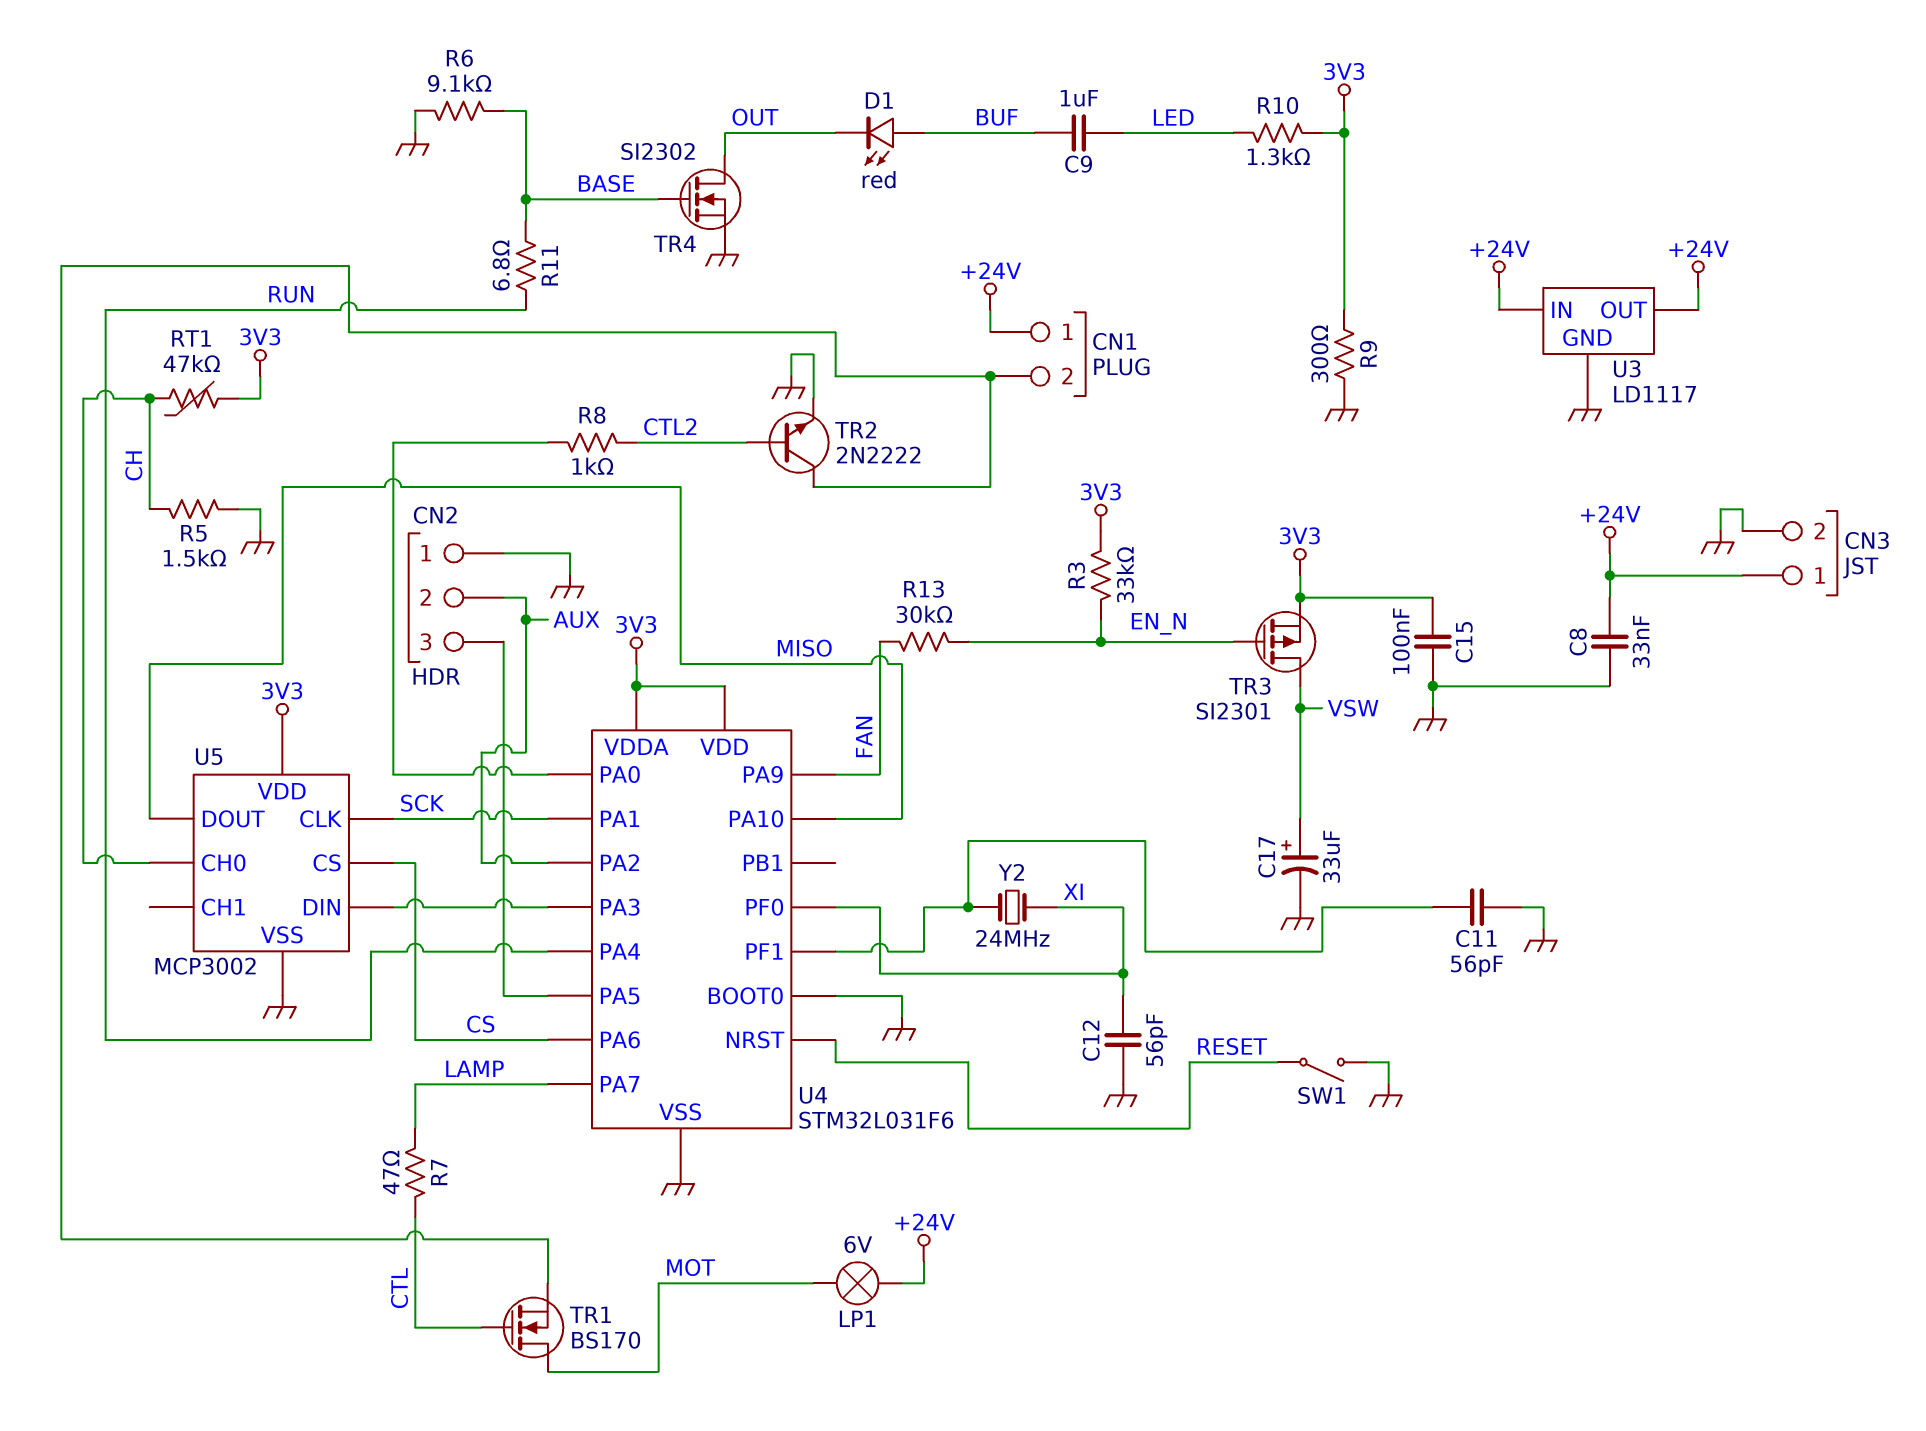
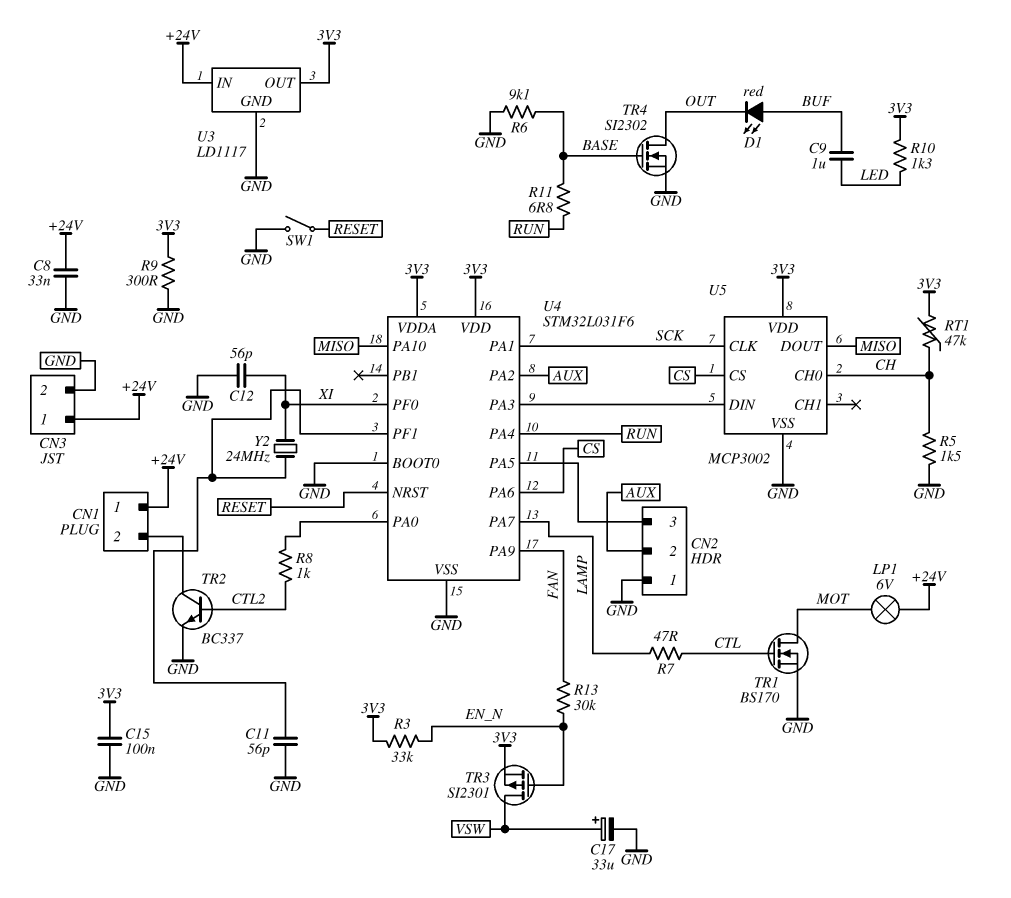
TR1: NMOS BS170 (G CTL, D MOT, S CN1/2) -> NMOS BS170 (G CTL, D MOT, S GND)
TR2: NPN 2N2222 (B CTL2, C CN1/2, E GND) -> NPN BC337 (B CTL2, C CN1/2, E GND)
U3 pin OUT: +24V -> 3V3

